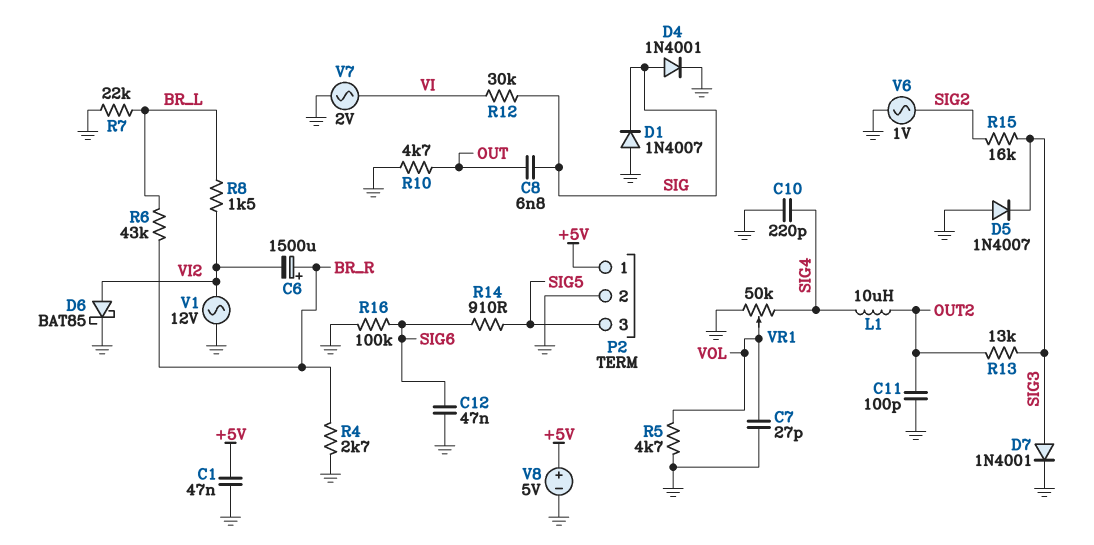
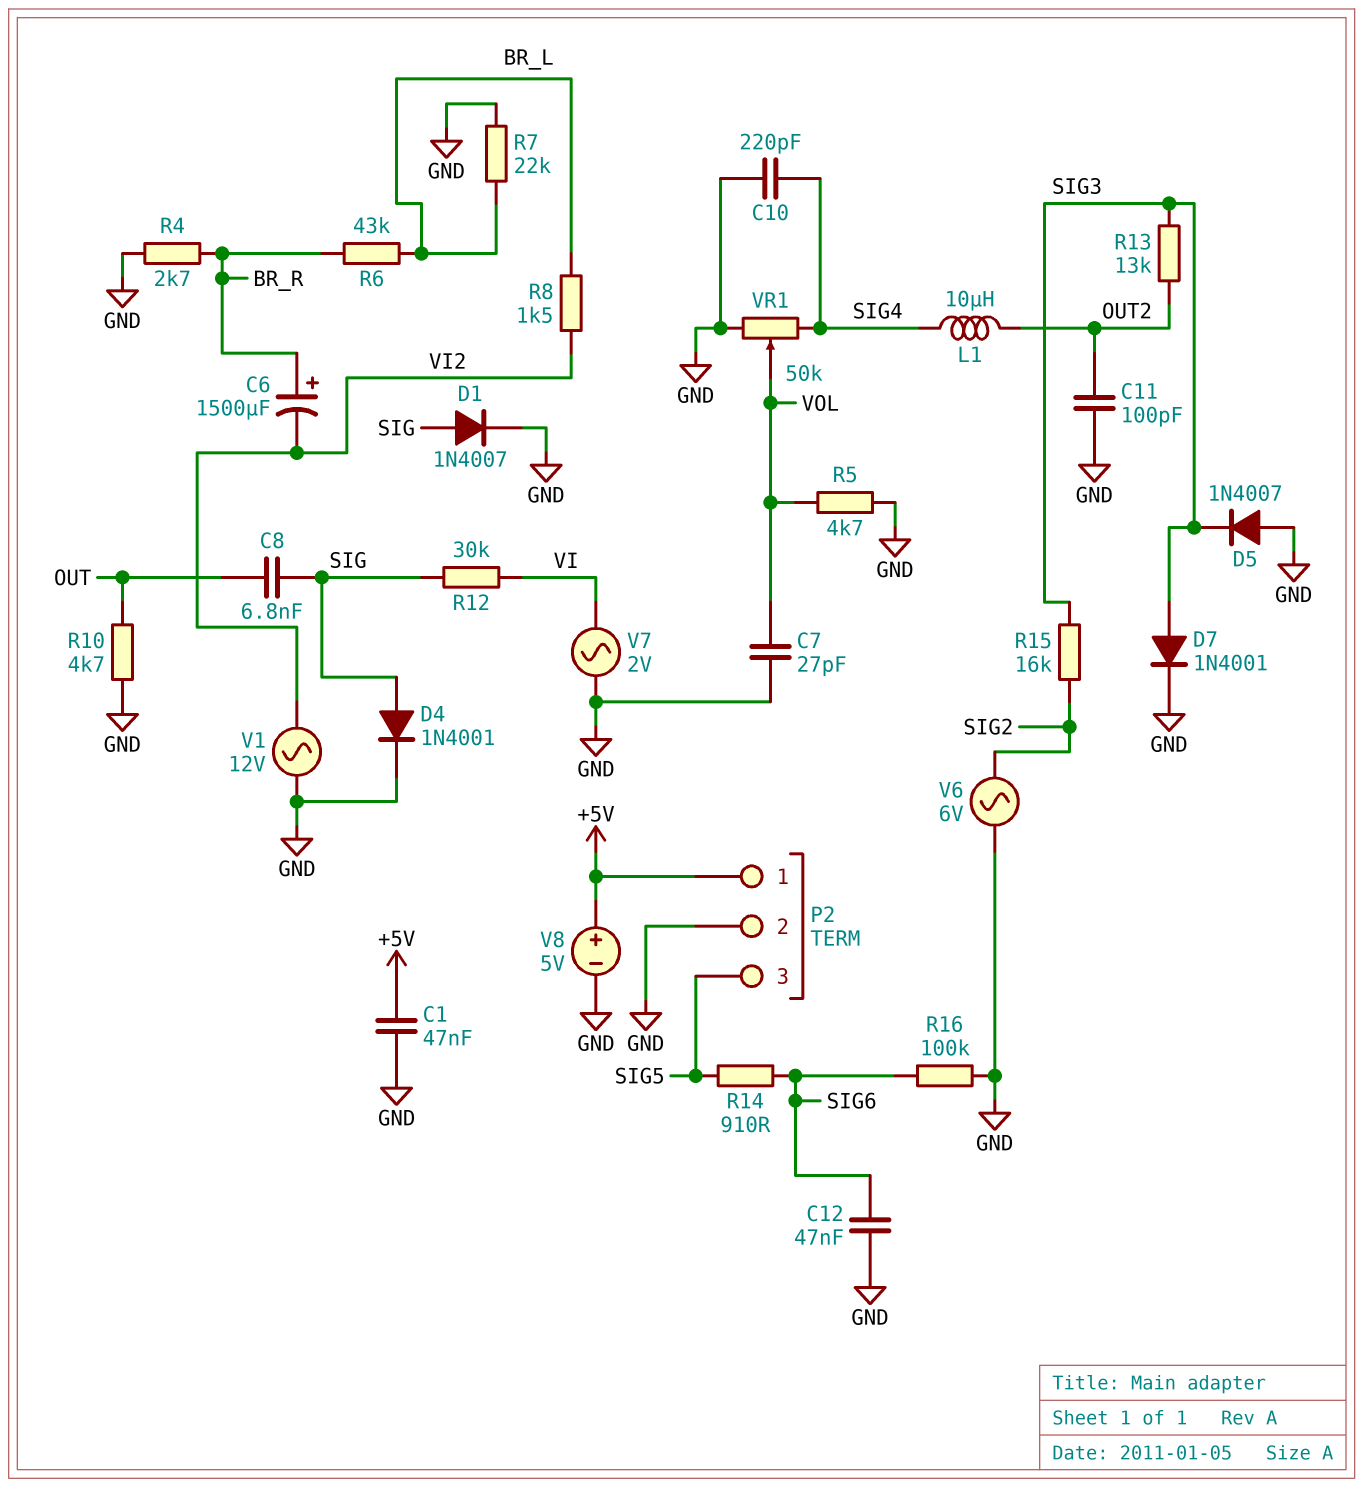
D1: diode 1N4007 (A GND, K SIG) -> diode 1N4007 (A SIG, K GND)
D6: schottky BAT85 (A VI2, K GND) -> none
V6: AC 1V (GND, SIG2) -> AC 6V (GND, SIG2)

